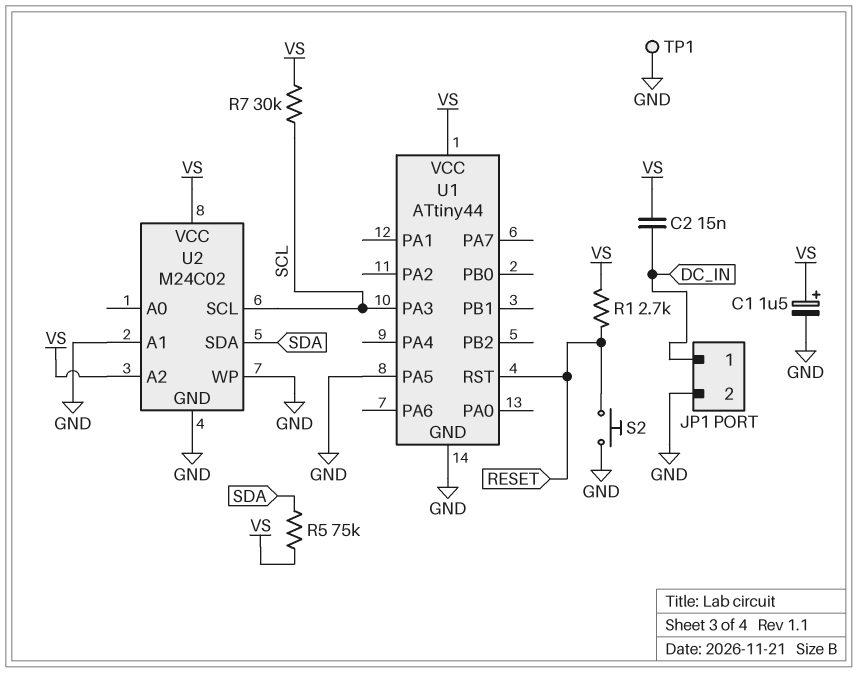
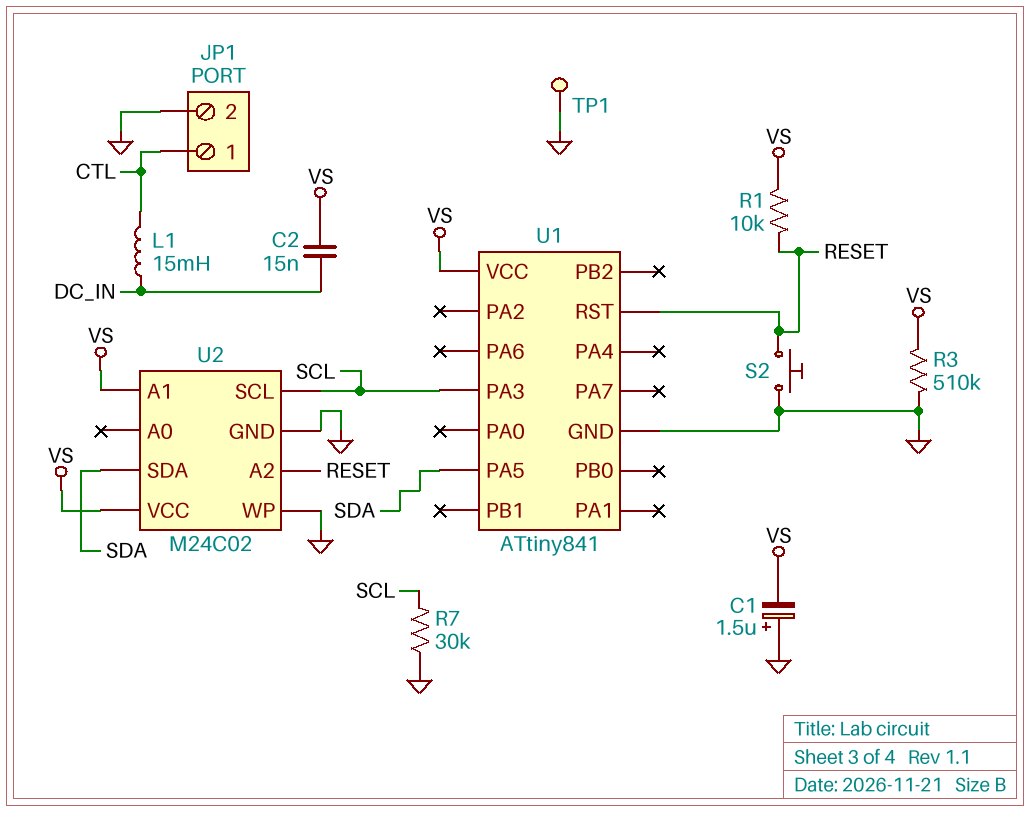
C1: 1.5uF (plus VS, minus GND) -> 1.5uF (plus GND, minus VS)
JP1 pin 1: DC_IN -> CTL
L1: none -> 15mH (CTL, DC_IN)
R1: 2.7k (RESET, VS) -> 10k (RESET, VS)
R3: none -> 510k (GND, VS)
R5: 75k (SDA, VS) -> none
R7: 30k (SCL, VS) -> 30k (GND, SCL)
U1: ATtiny44 -> ATtiny841
U1 pin PA5: GND -> SDA
U2 pin A1: GND -> VS
U2 pin A2: VS -> RESET

